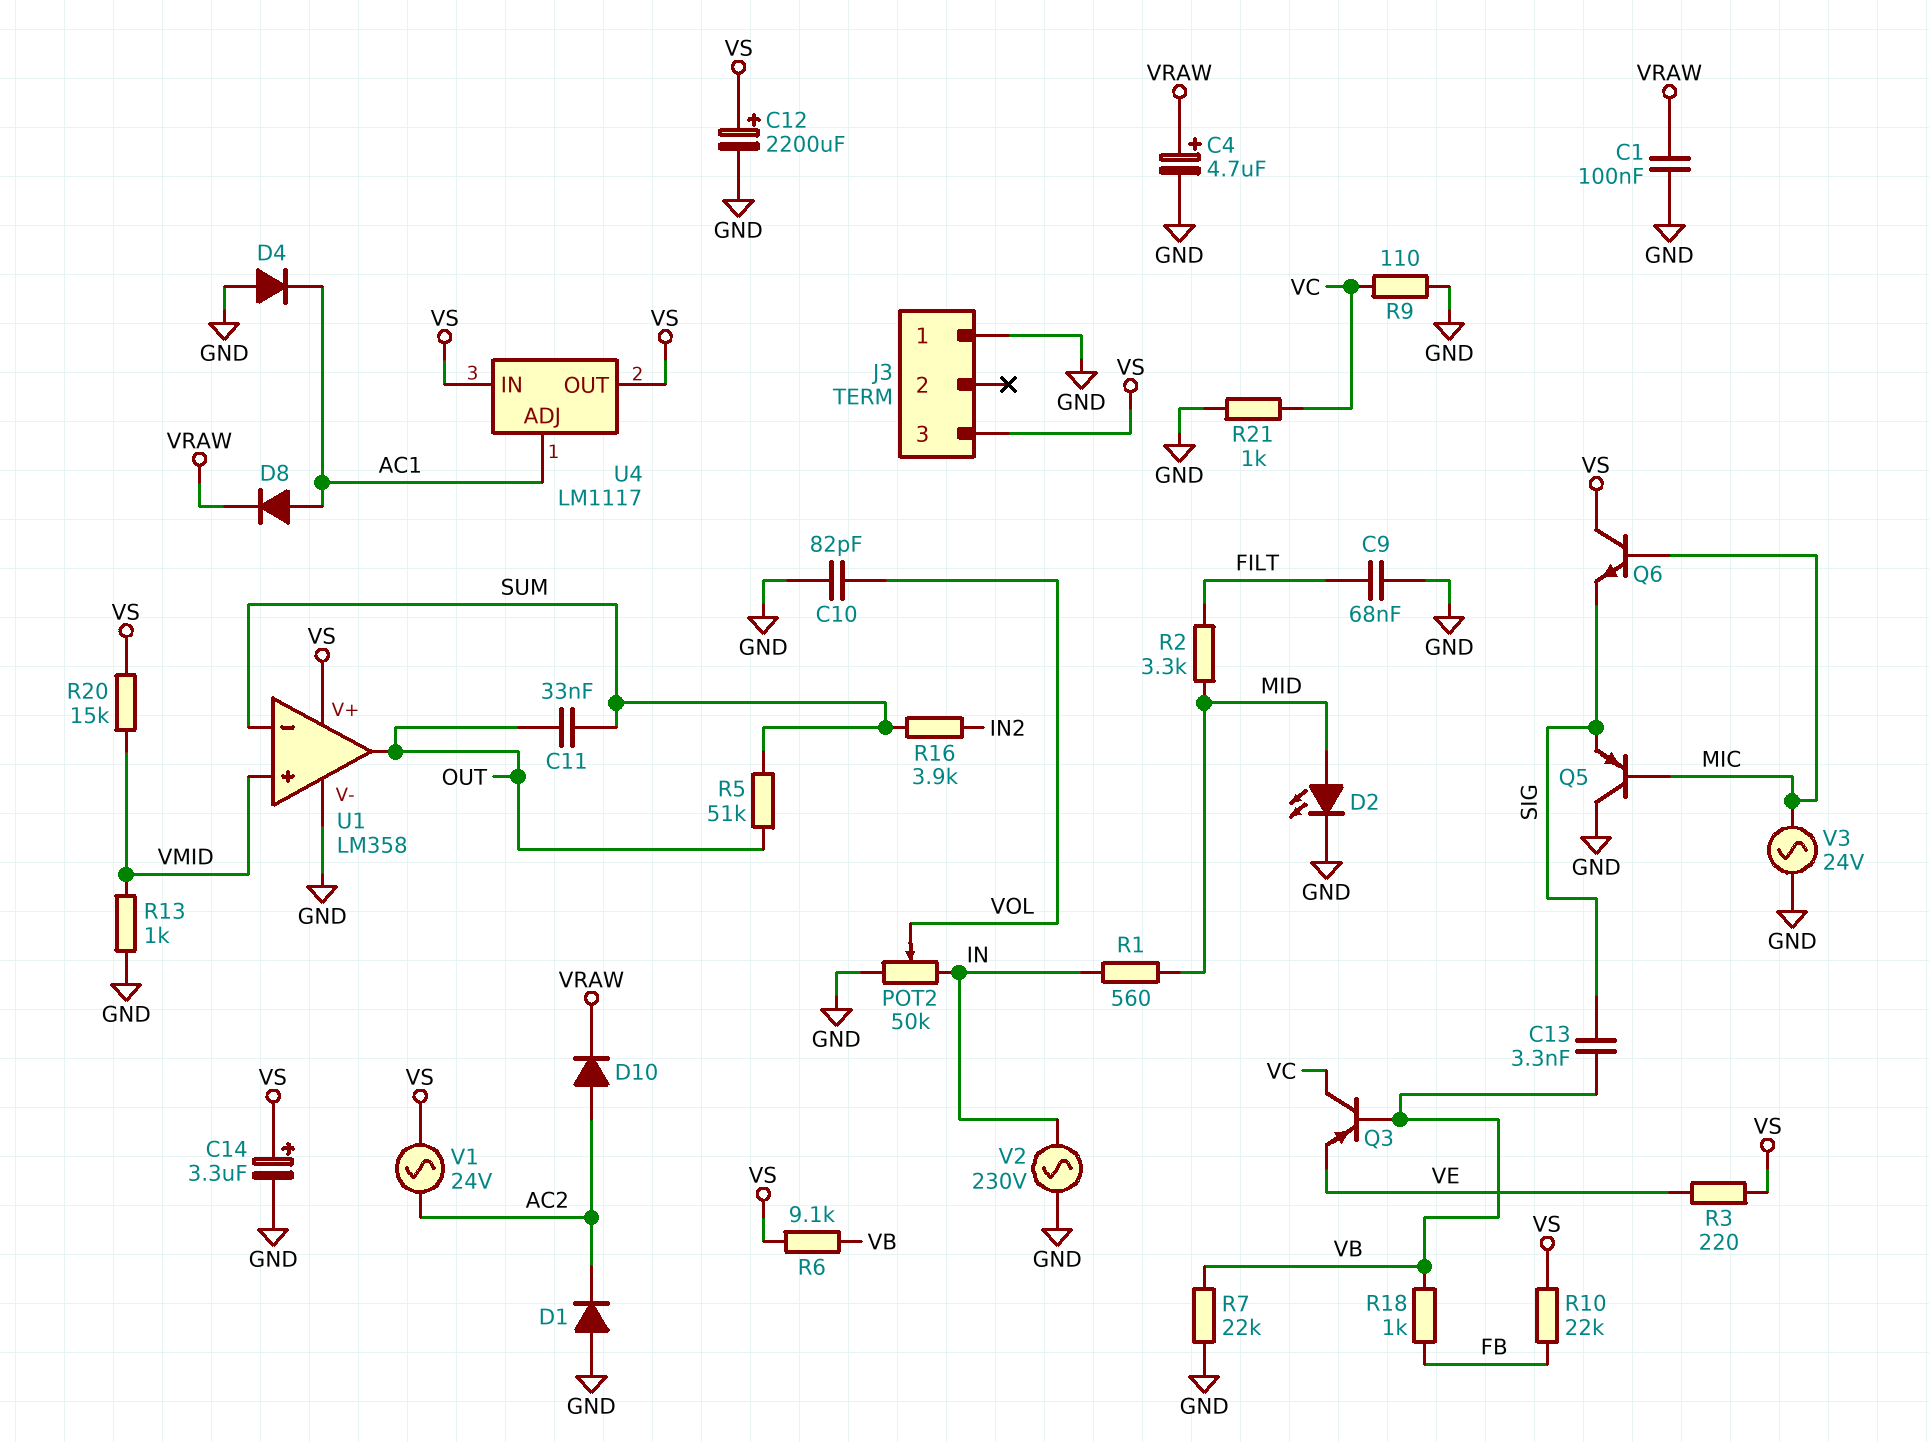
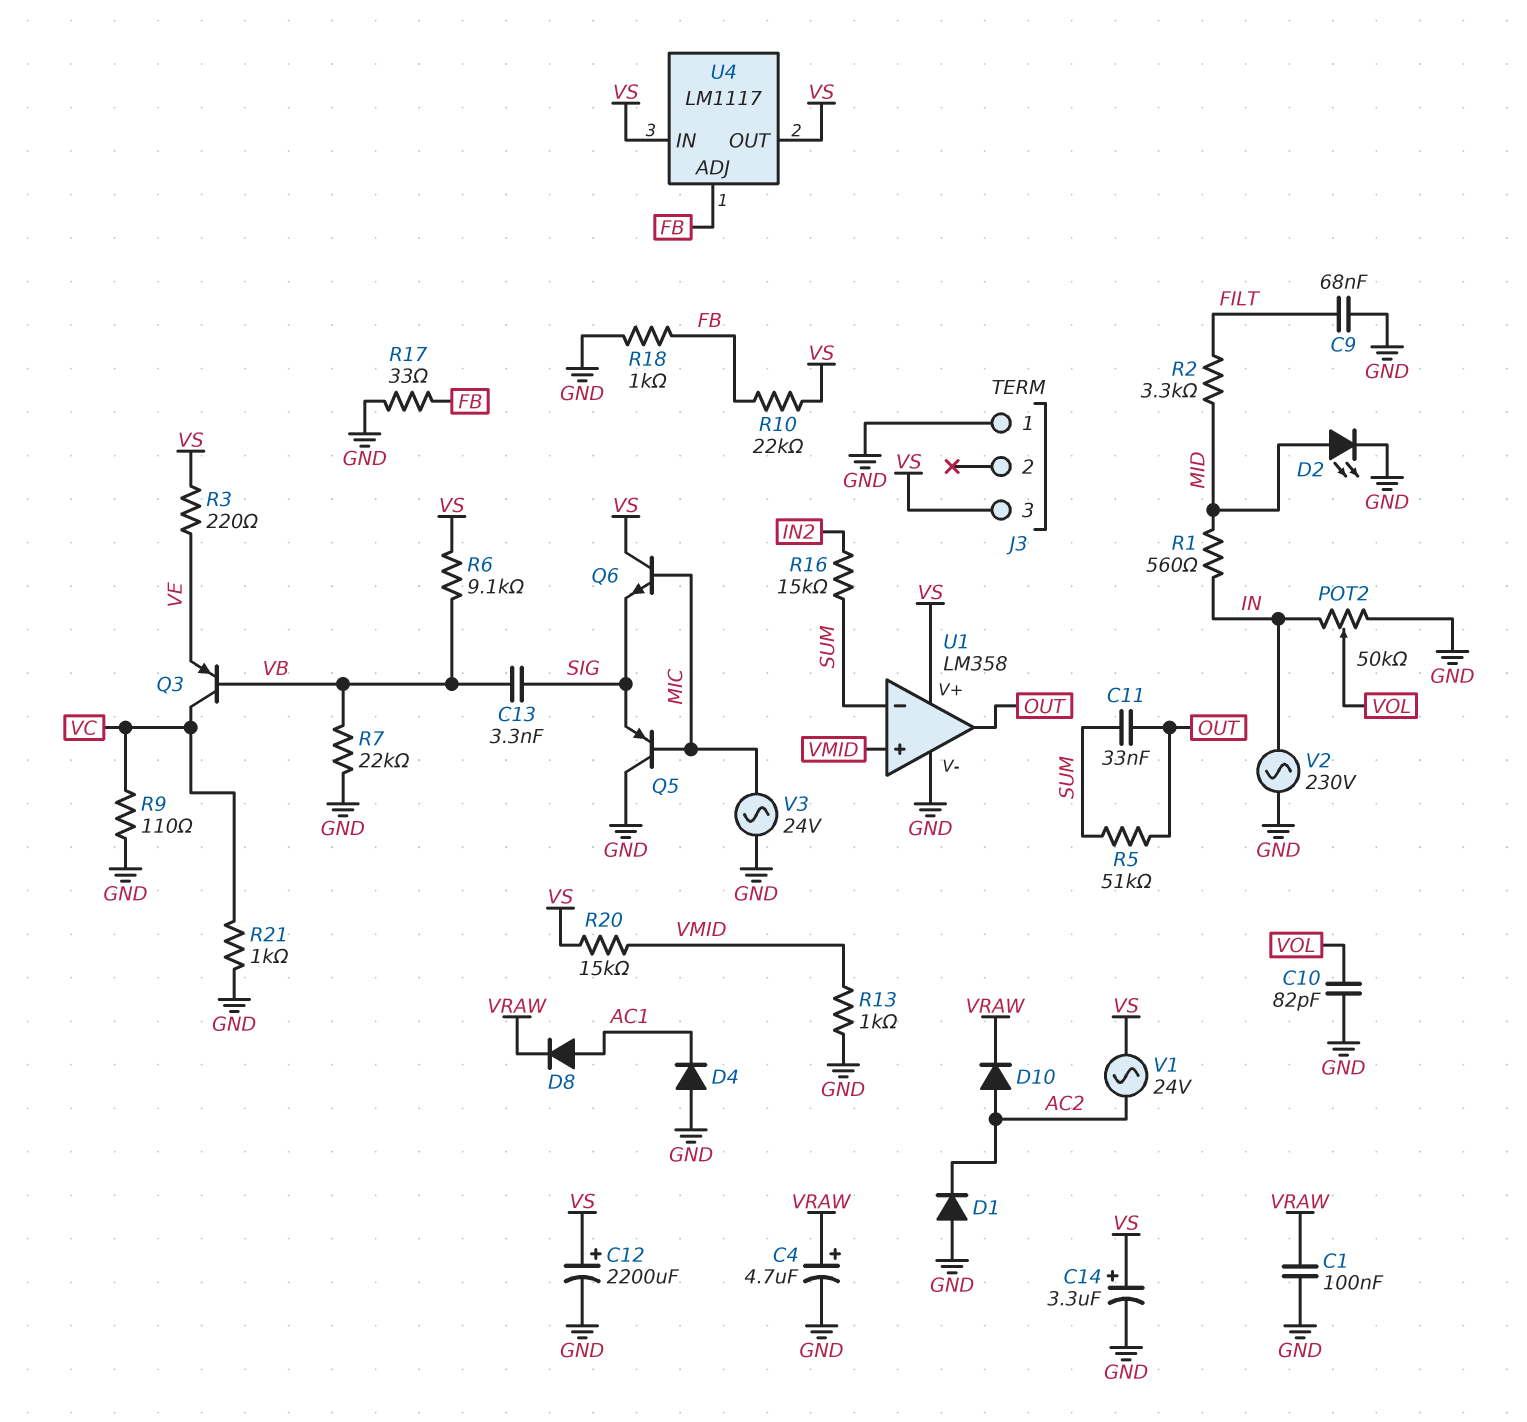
R16: 3.9k (IN2, SUM) -> 15k (IN2, SUM)
R17: none -> 33 (FB, GND)
R18: 1k (FB, VB) -> 1k (FB, GND)
U4 pin ADJ: AC1 -> FB

